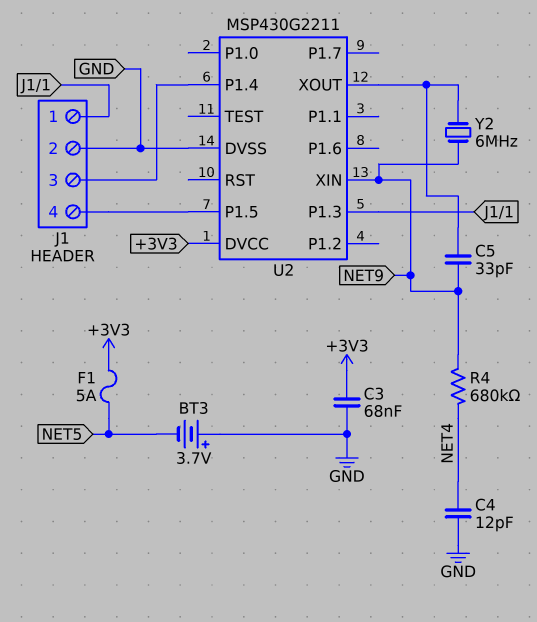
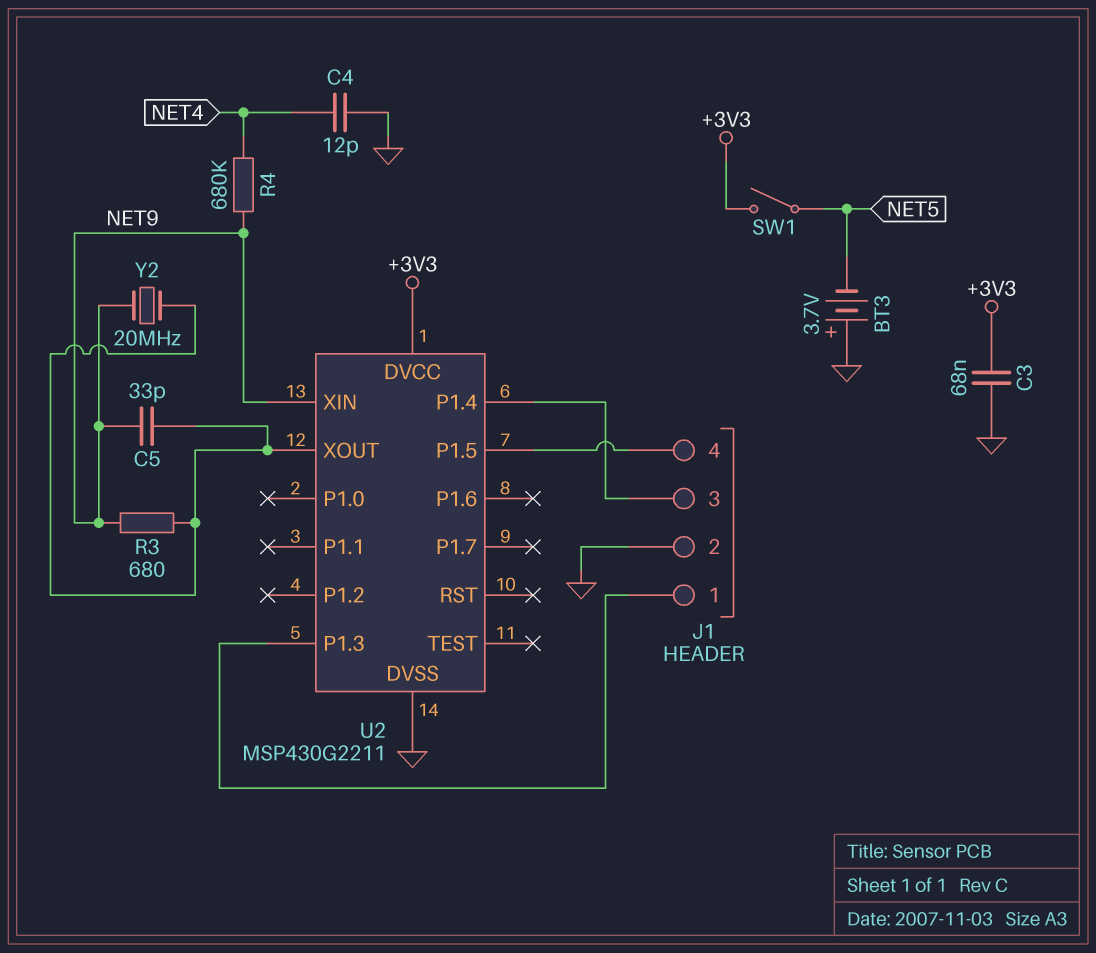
F1: 5A (+3V3, NET5) -> none
R3: none -> 680 (NET9, U2/XOUT)
SW1: none -> switch (+3V3, NET5)
Y2: 6MHz (NET9, U2/XOUT) -> 20MHz (NET9, U2/XOUT)

